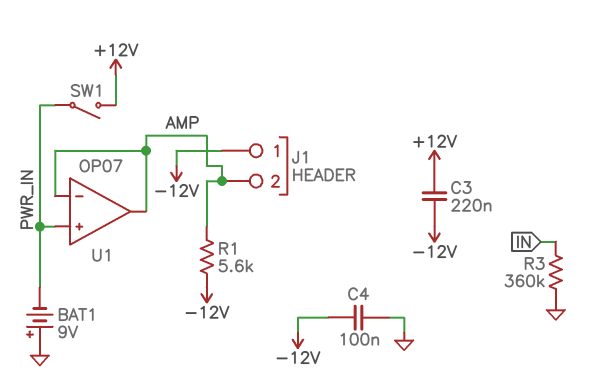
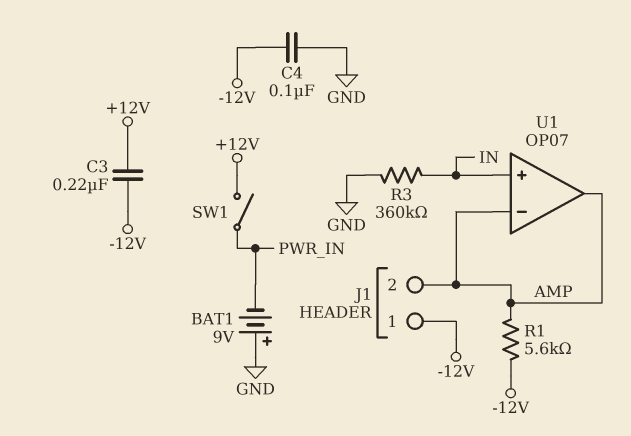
U1 pin in+: PWR_IN -> IN

